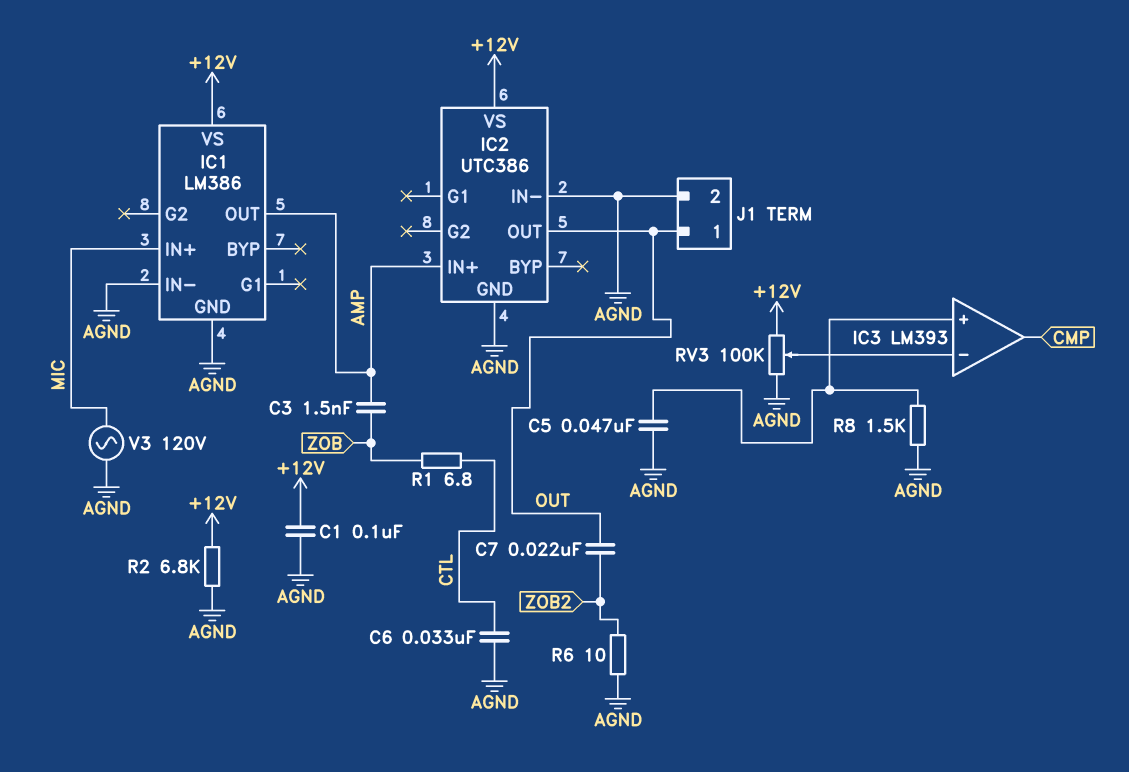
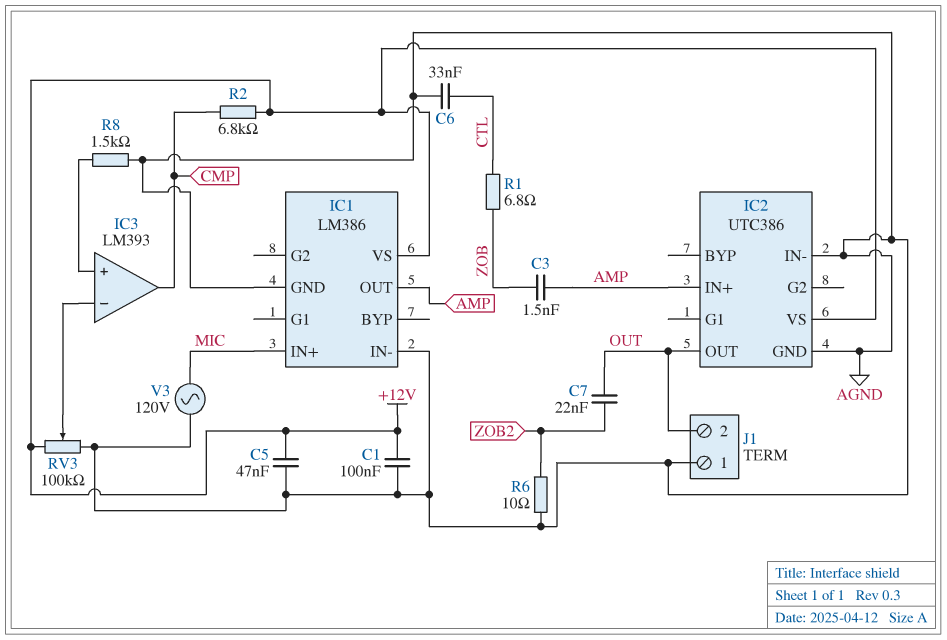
C5: 47nF (AGND, IC3/in+) -> 47nF (+12V, AGND)
J1 pin 1: OUT -> AGND
J1 pin 2: AGND -> OUT
R2: 6.8k (+12V, AGND) -> 6.8k (+12V, CMP)

